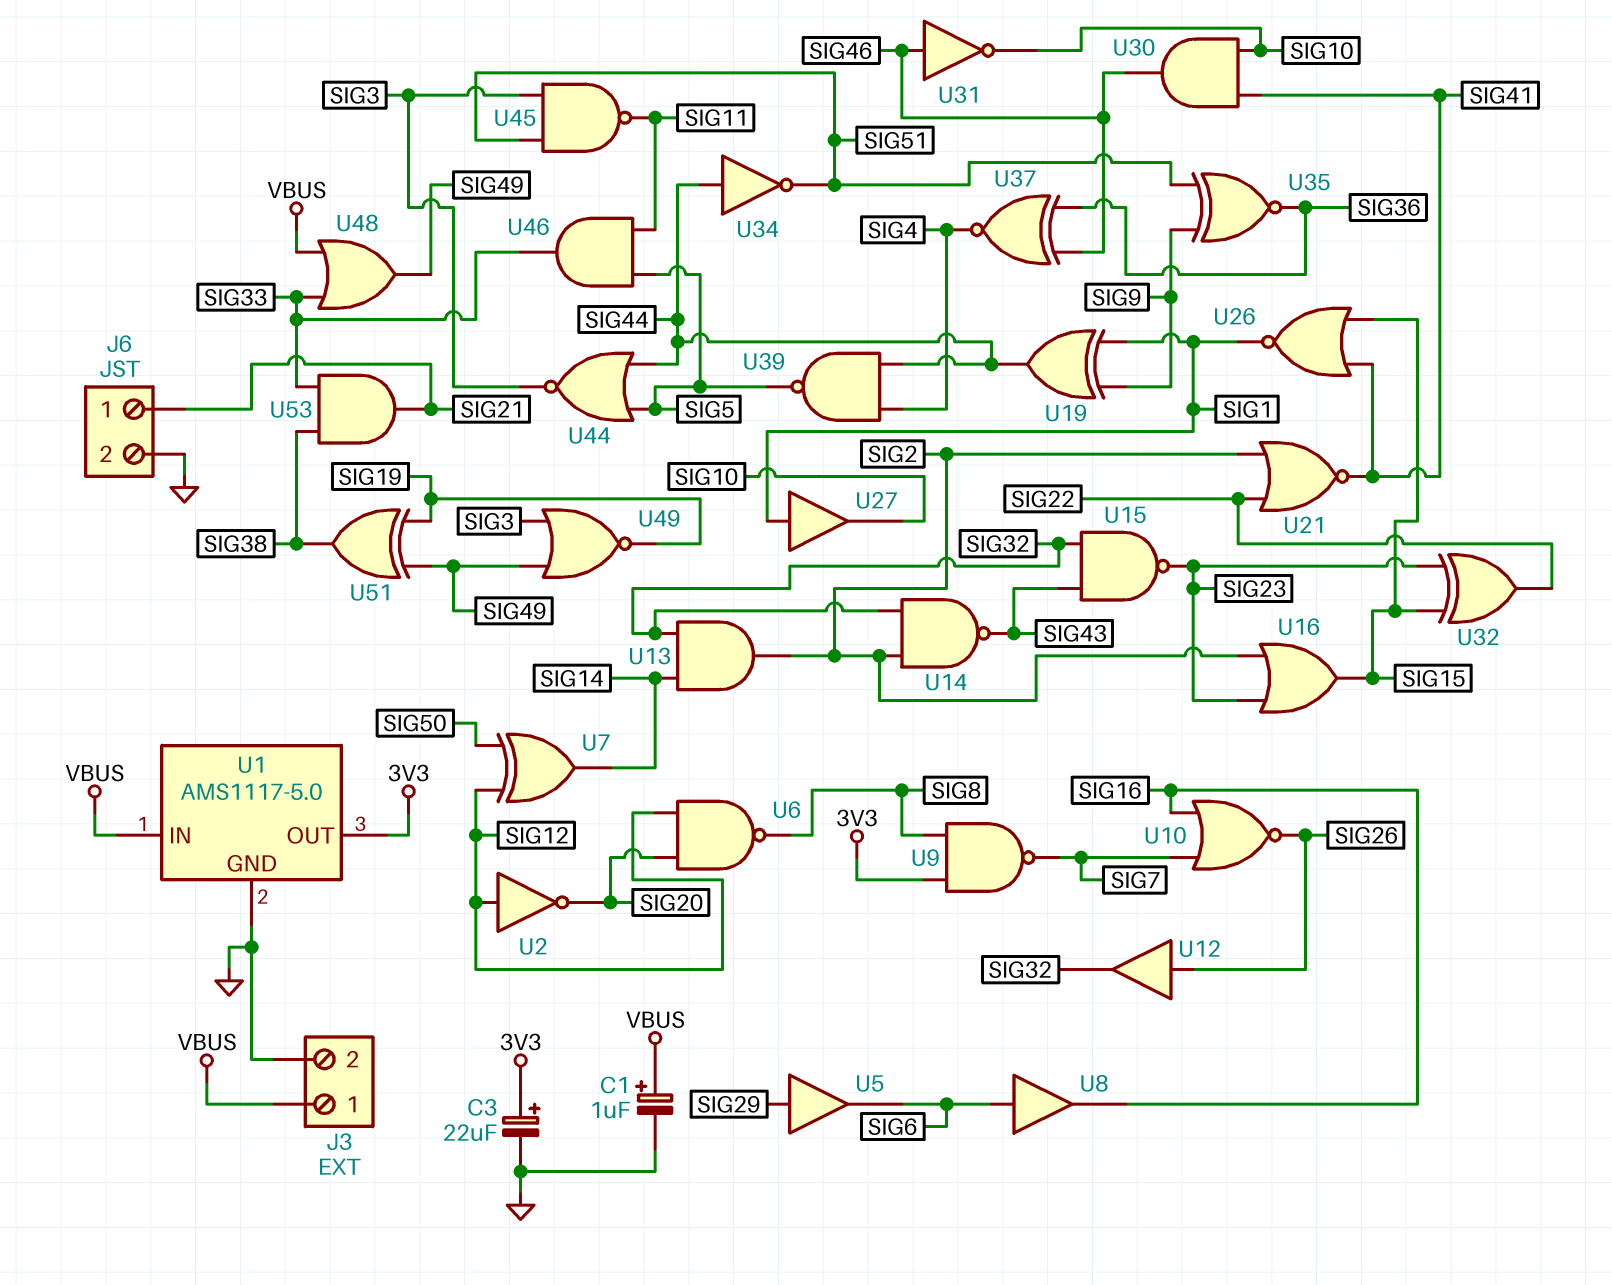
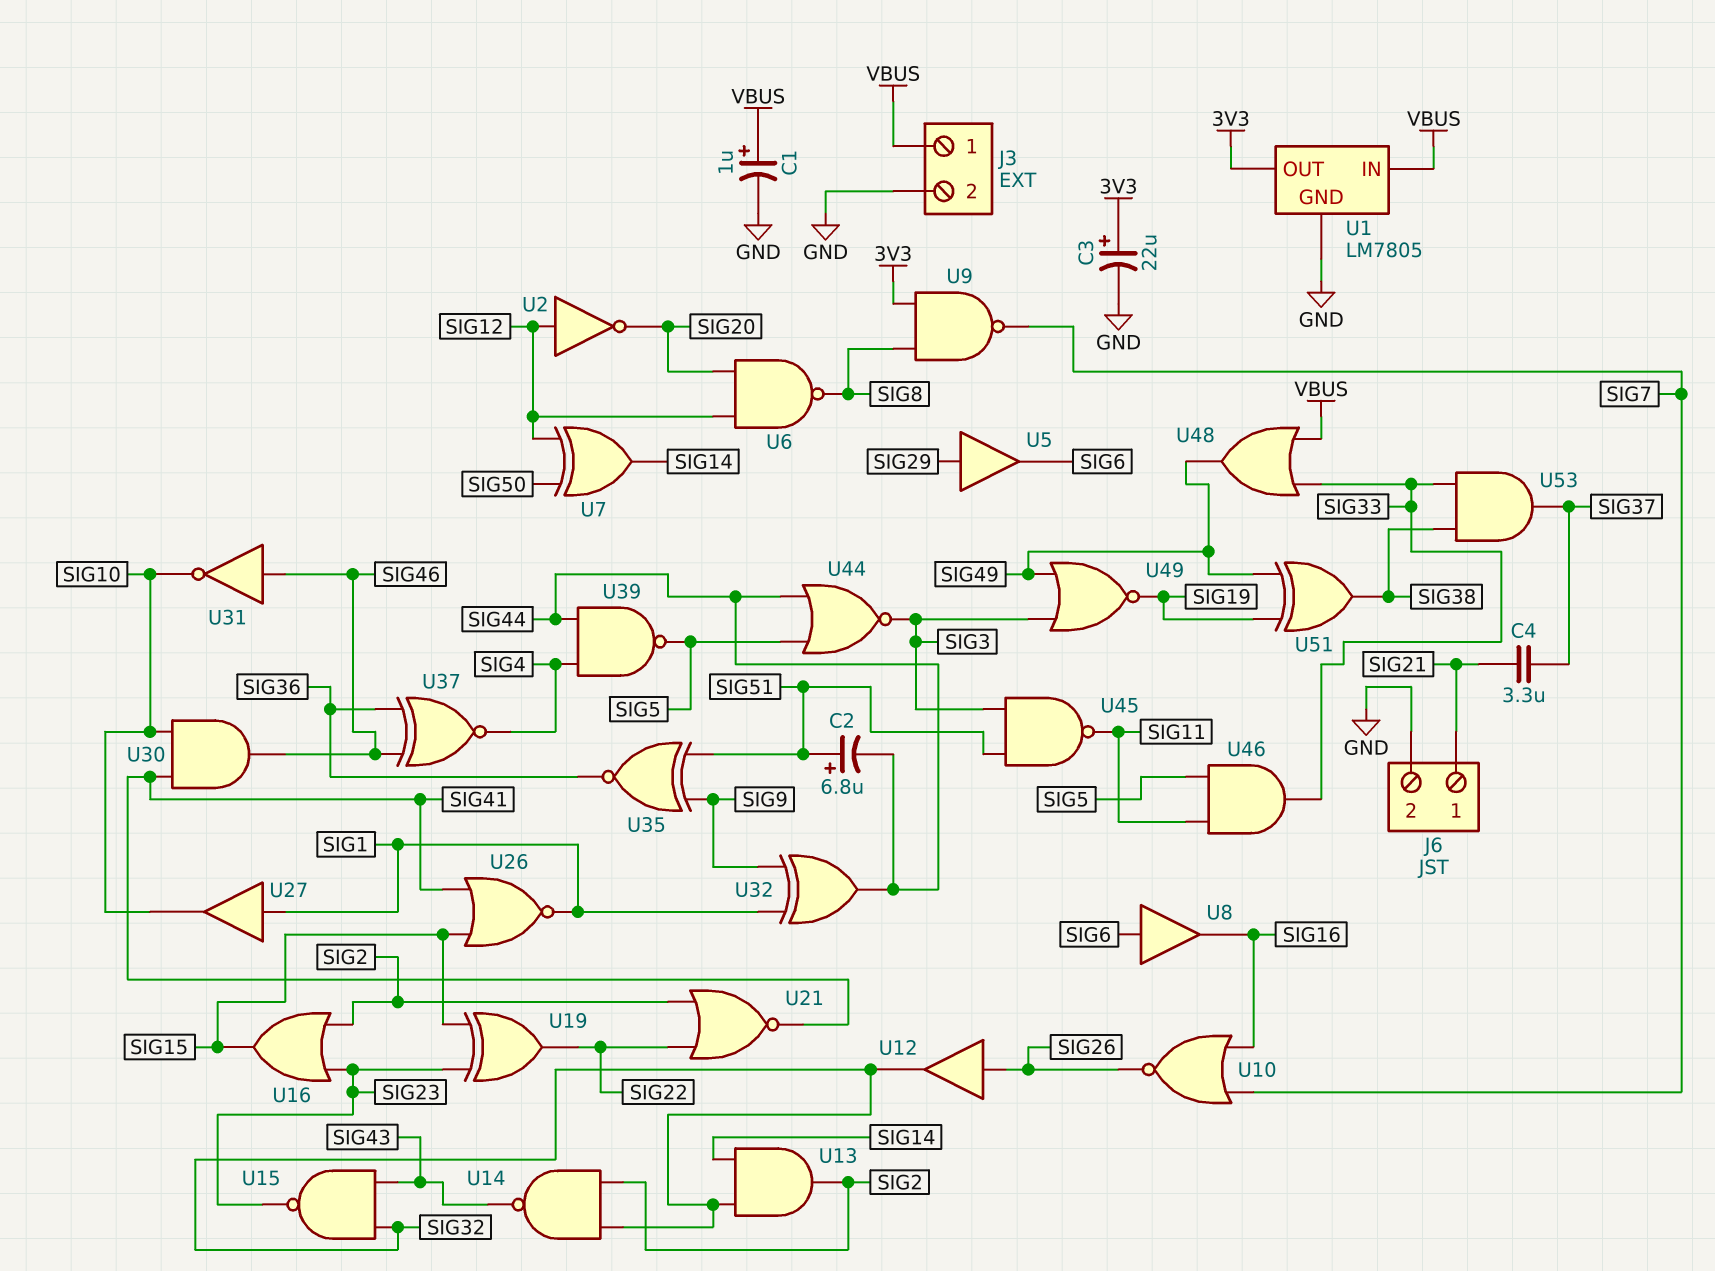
C2: none -> 6.8uF (plus SIG51, minus SIG44)
C4: none -> 3.3uF (SIG21, SIG37)
U1: AMS1117-5.0 -> LM7805
U19: XOR (in SIG1, in SIG9, out SIG44) -> XOR (in SIG15, in SIG23, out SIG22)
U32: XOR (in SIG15, in SIG23, out SIG22) -> XOR (in SIG1, in SIG9, out SIG44)
U34: NOT (in SIG44, out SIG51) -> none
U53: AND (in SIG33, in SIG38, out SIG21) -> AND (in SIG33, in SIG38, out SIG37)

